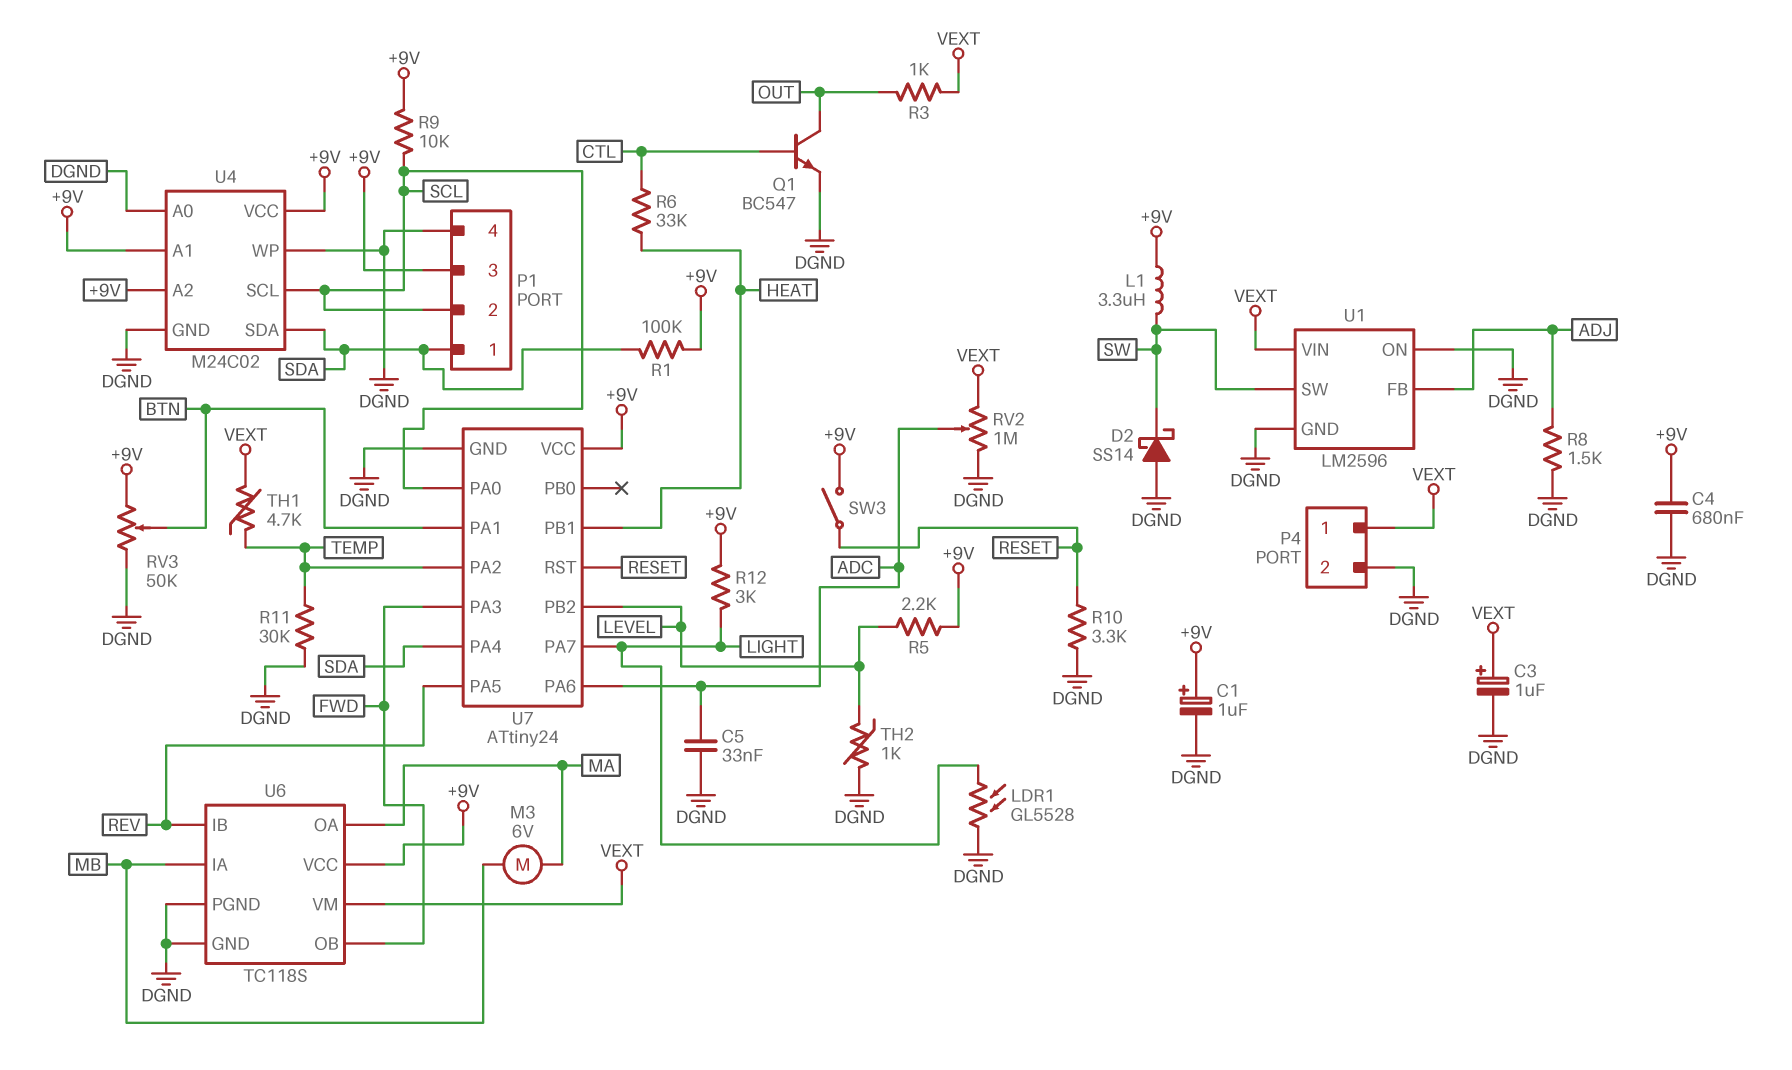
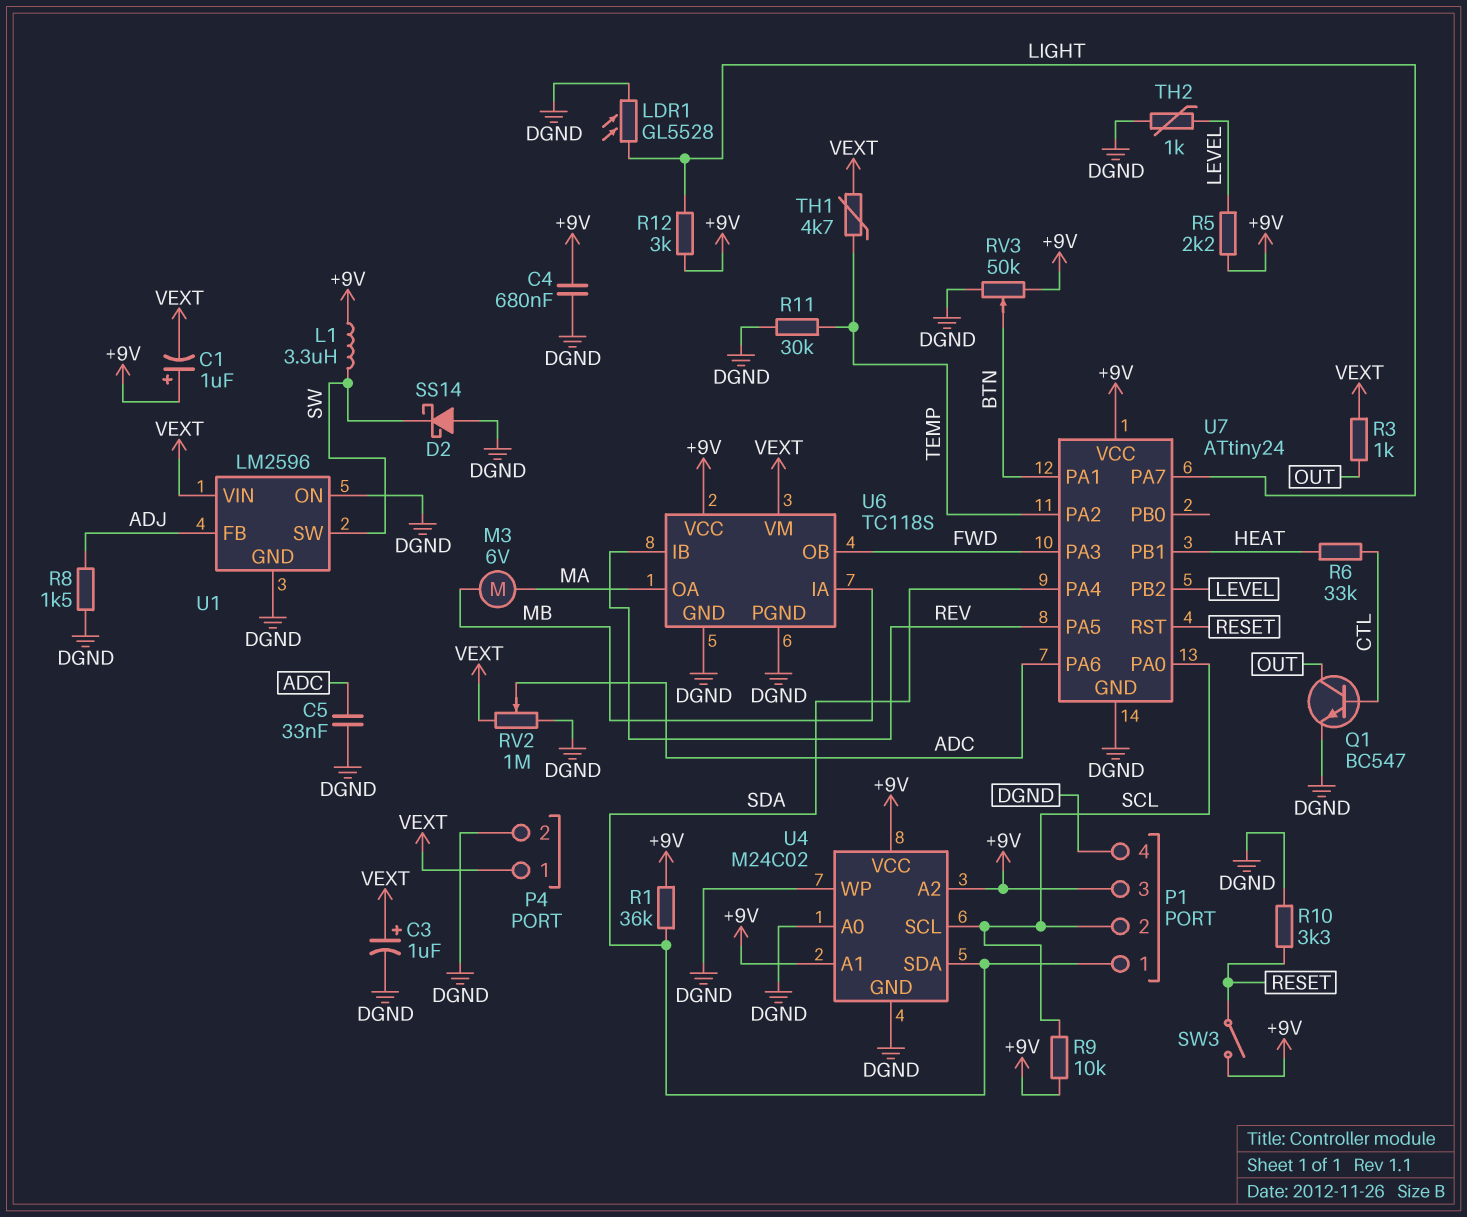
C1: 1uF (plus +9V, minus DGND) -> 1uF (plus +9V, minus VEXT)
R1: 100k (+9V, SDA) -> 36k (+9V, SDA)

